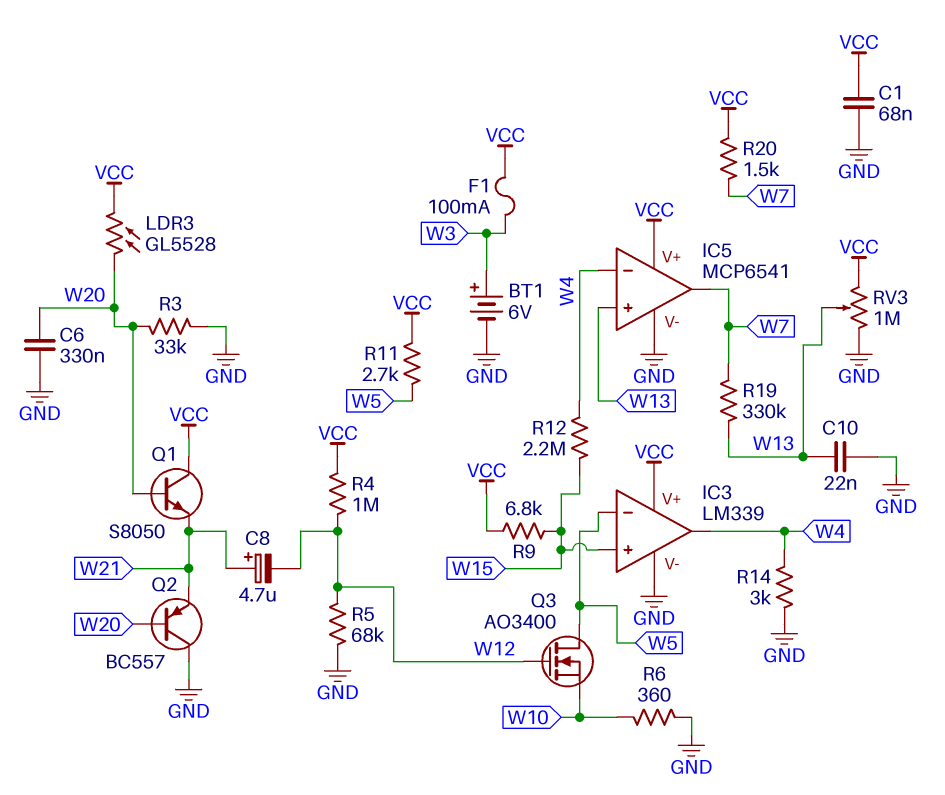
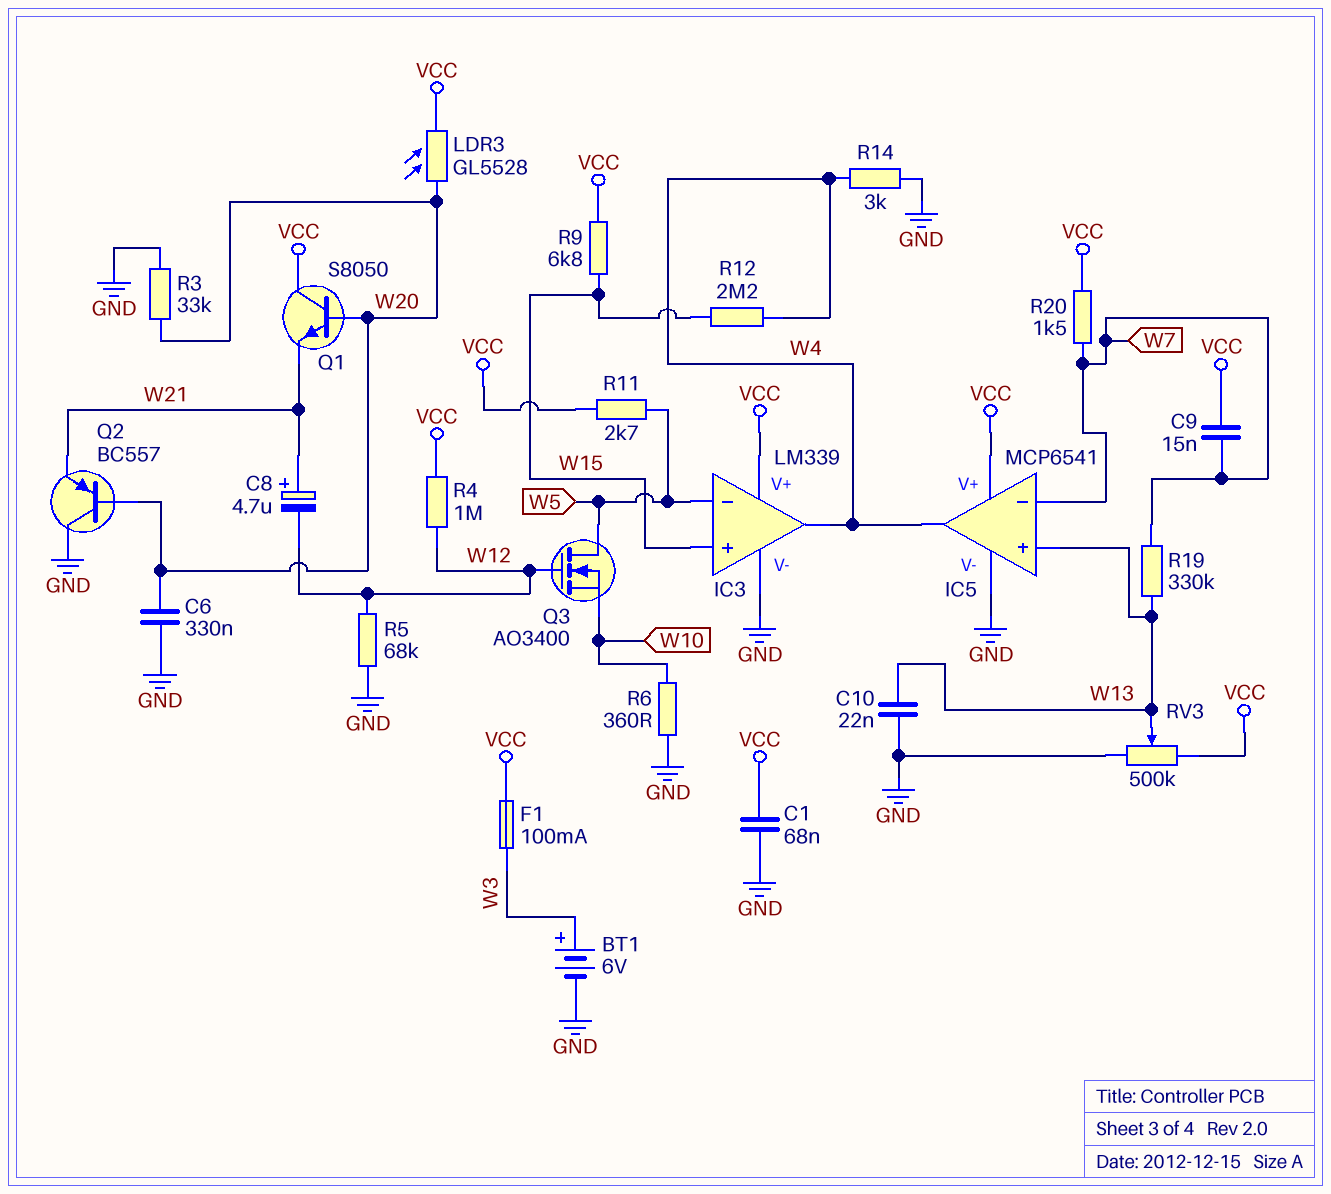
C9: none -> 15nF (VCC, W7)
IC5 pin in-: W4 -> W7
IC5 pin out: W7 -> W4
RV3: 1M (GND, VCC, wiper W13) -> 500k (GND, VCC, wiper W13)

